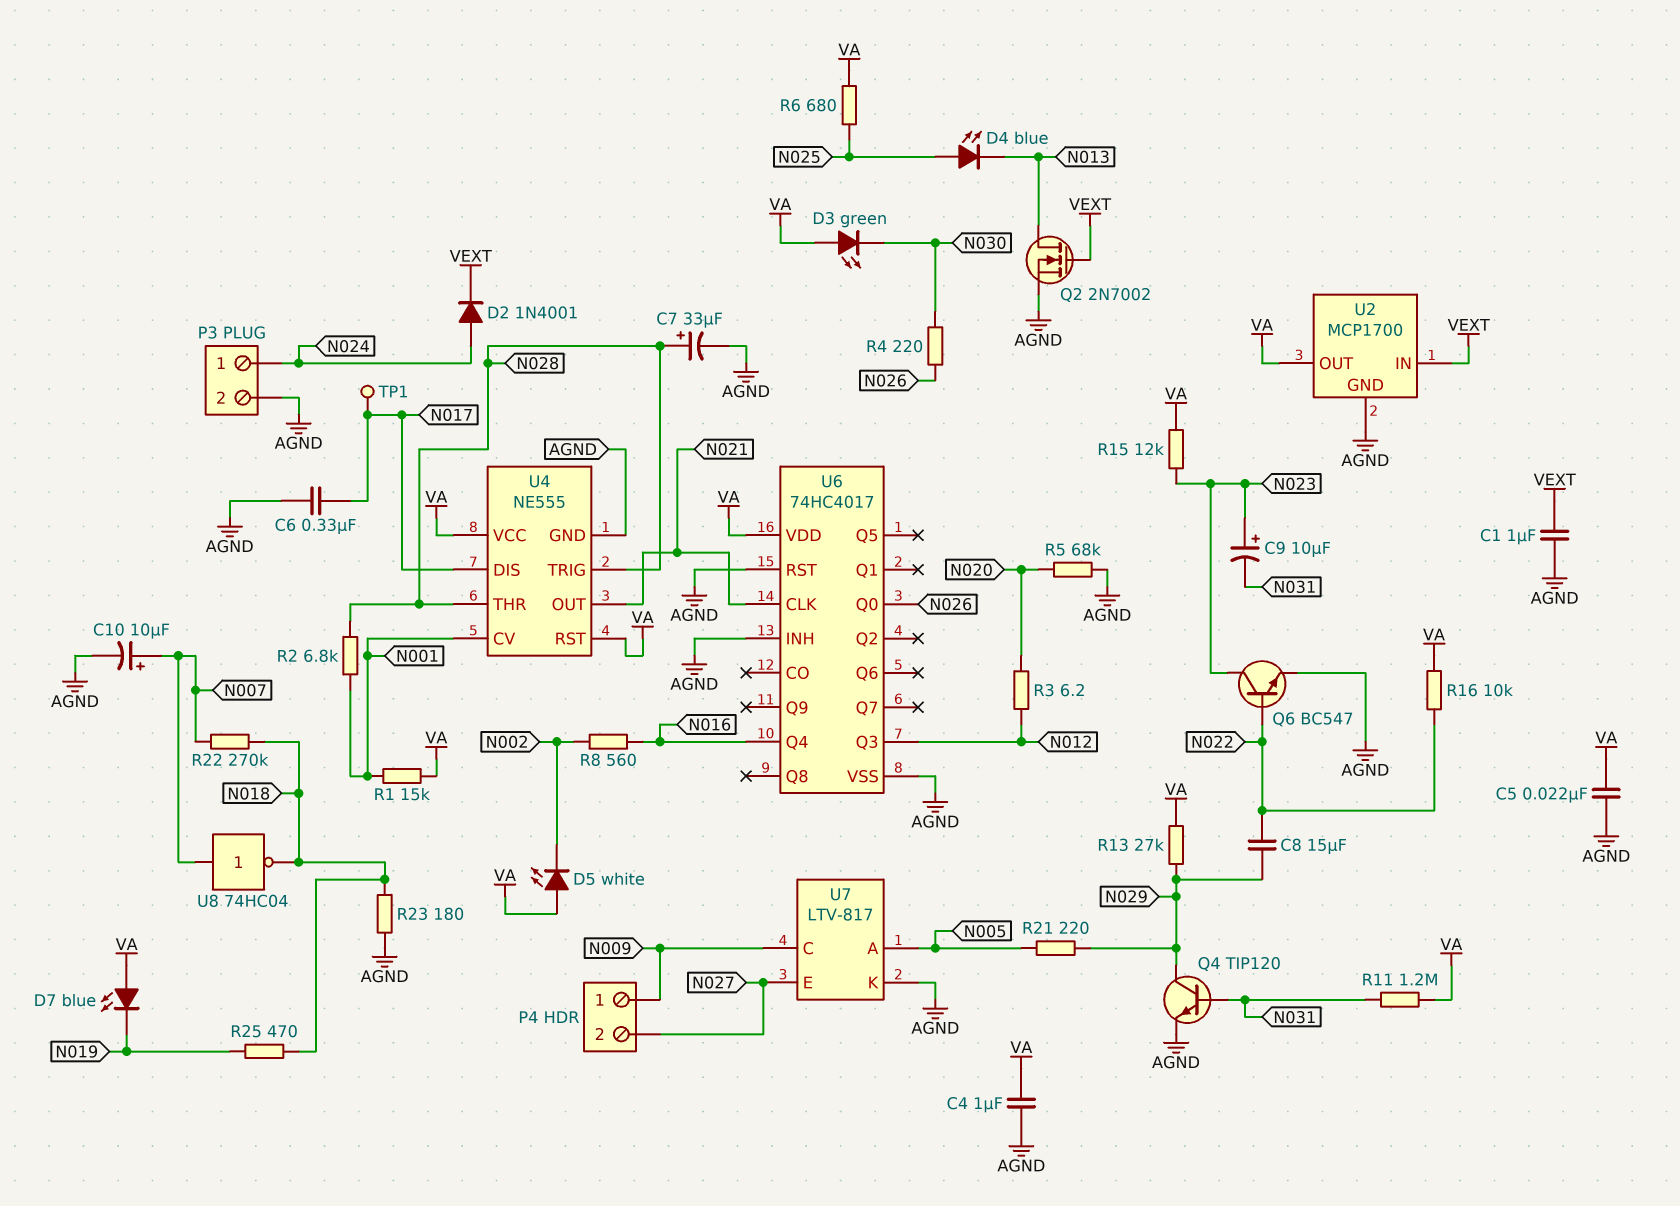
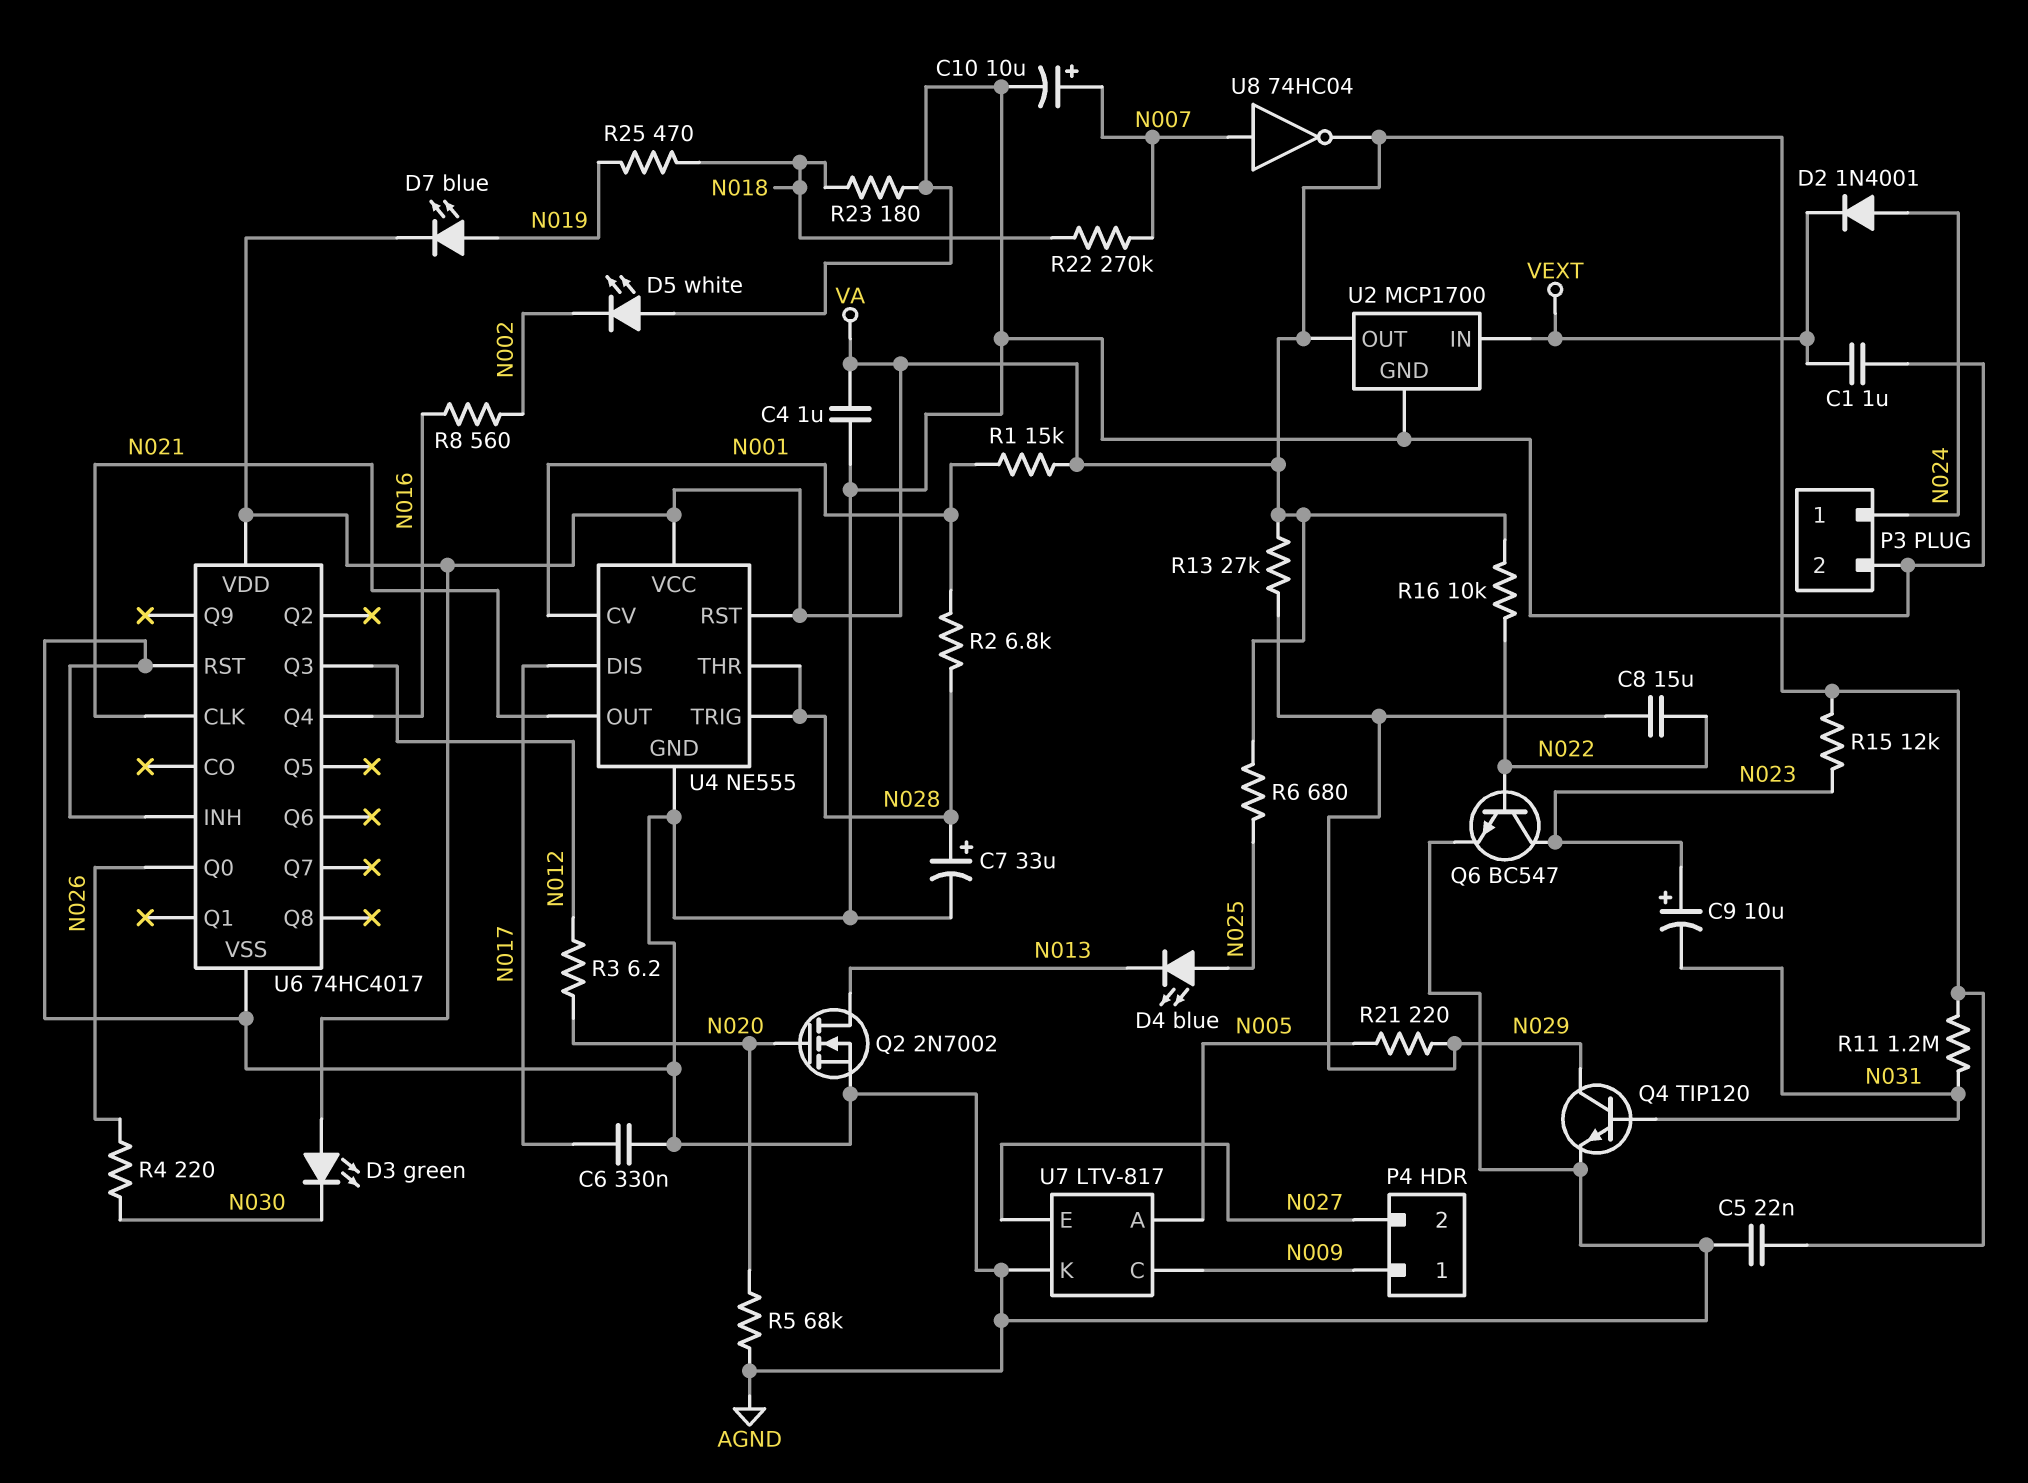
D5: LED white (A VA, K N002) -> LED white (A AGND, K N002)
D7: LED blue (A VA, K N019) -> LED blue (A N019, K VA)
Q2: NMOS 2N7002 (G VEXT, D N013, S AGND) -> NMOS 2N7002 (G N020, D N013, S AGND)
TP1: test point (N017) -> none
U8: NOT 74HC04 (in N007, out N018) -> NOT 74HC04 (in N007, out VA)

